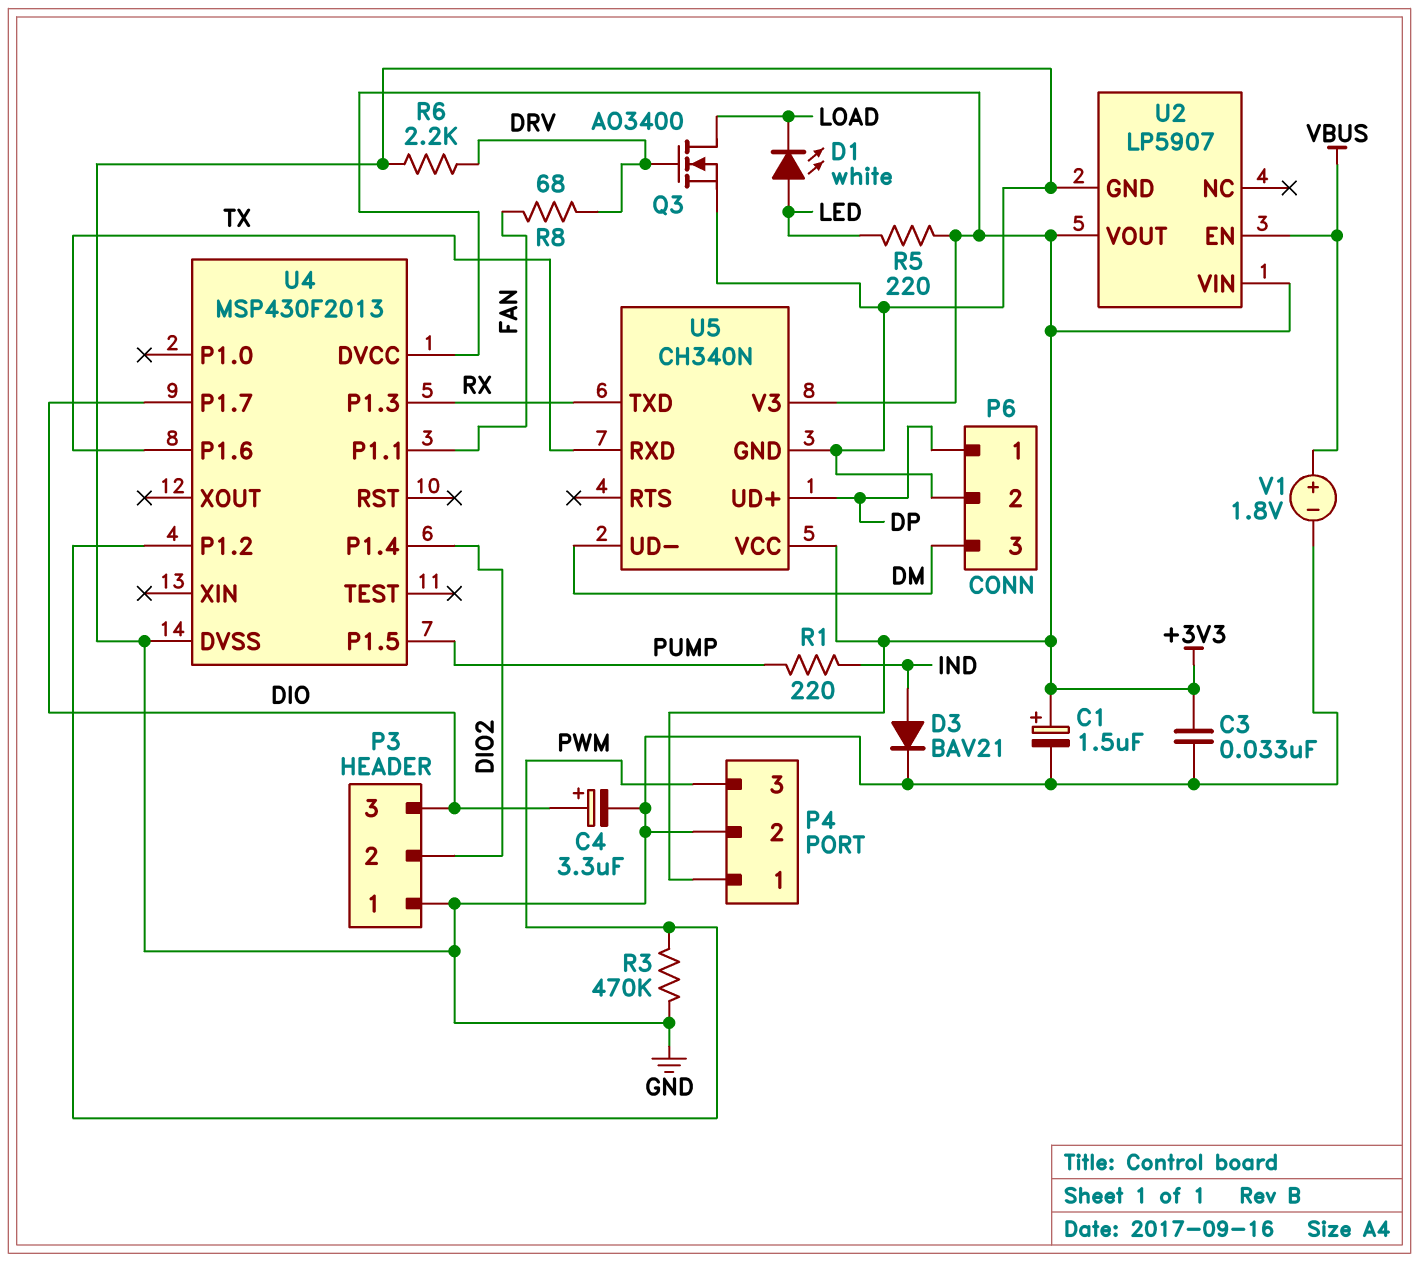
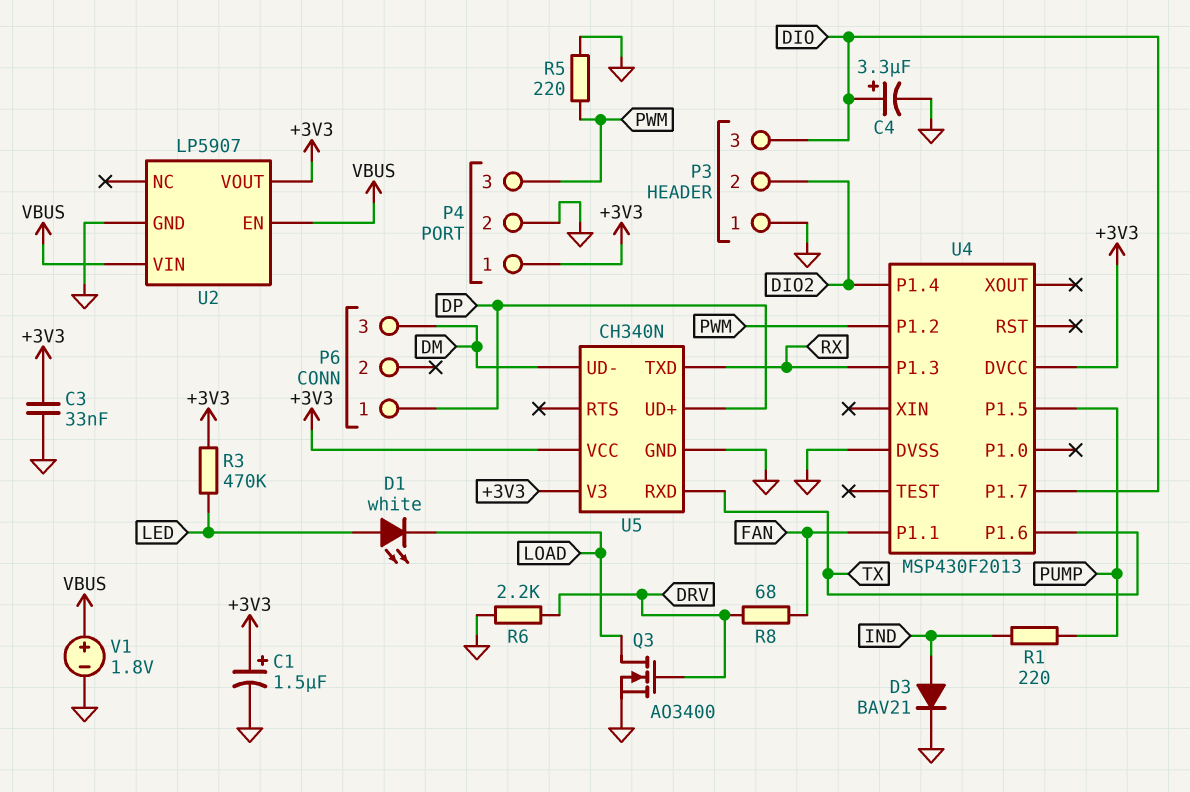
P6 pin 2: GND -> none
R3: 470k (GND, PWM) -> 470k (+3V3, LED)
R5: 220 (+3V3, LED) -> 220 (GND, PWM)
U2 pin VIN: +3V3 -> VBUS

